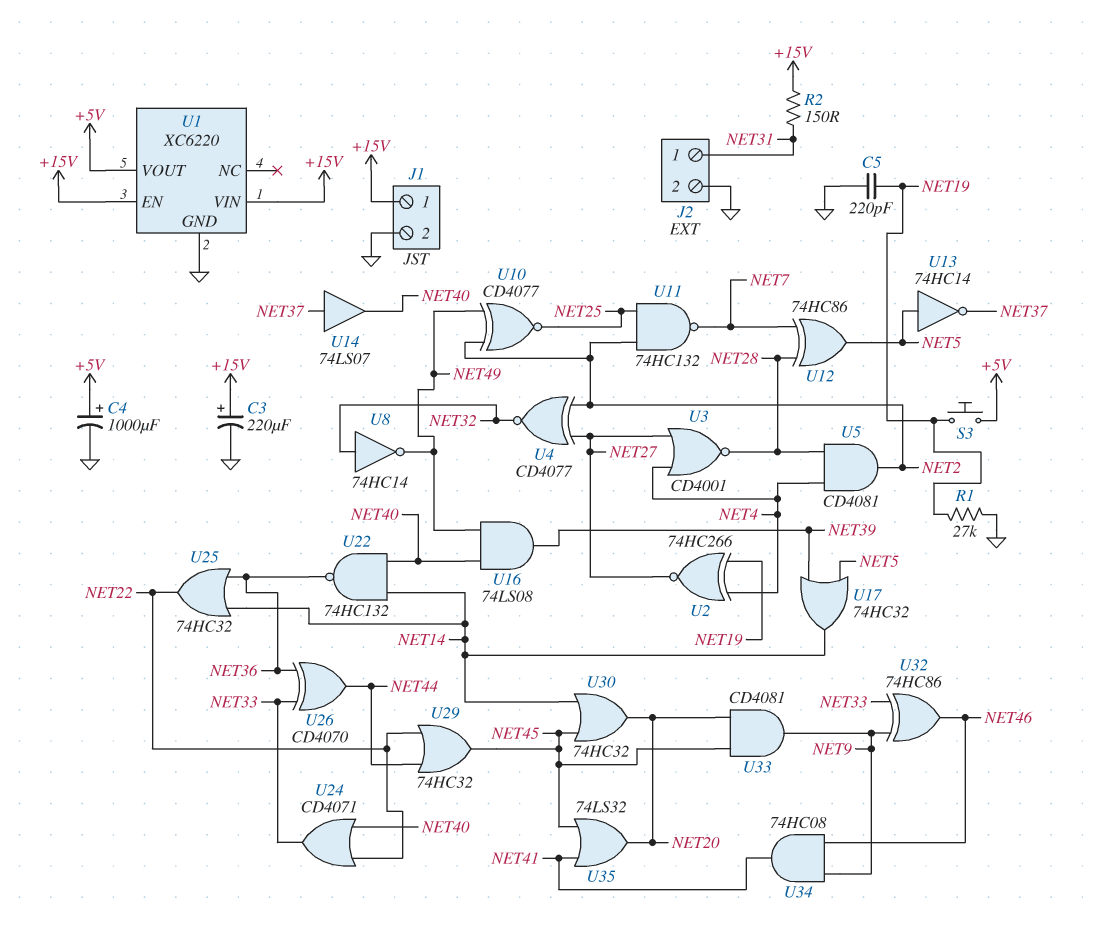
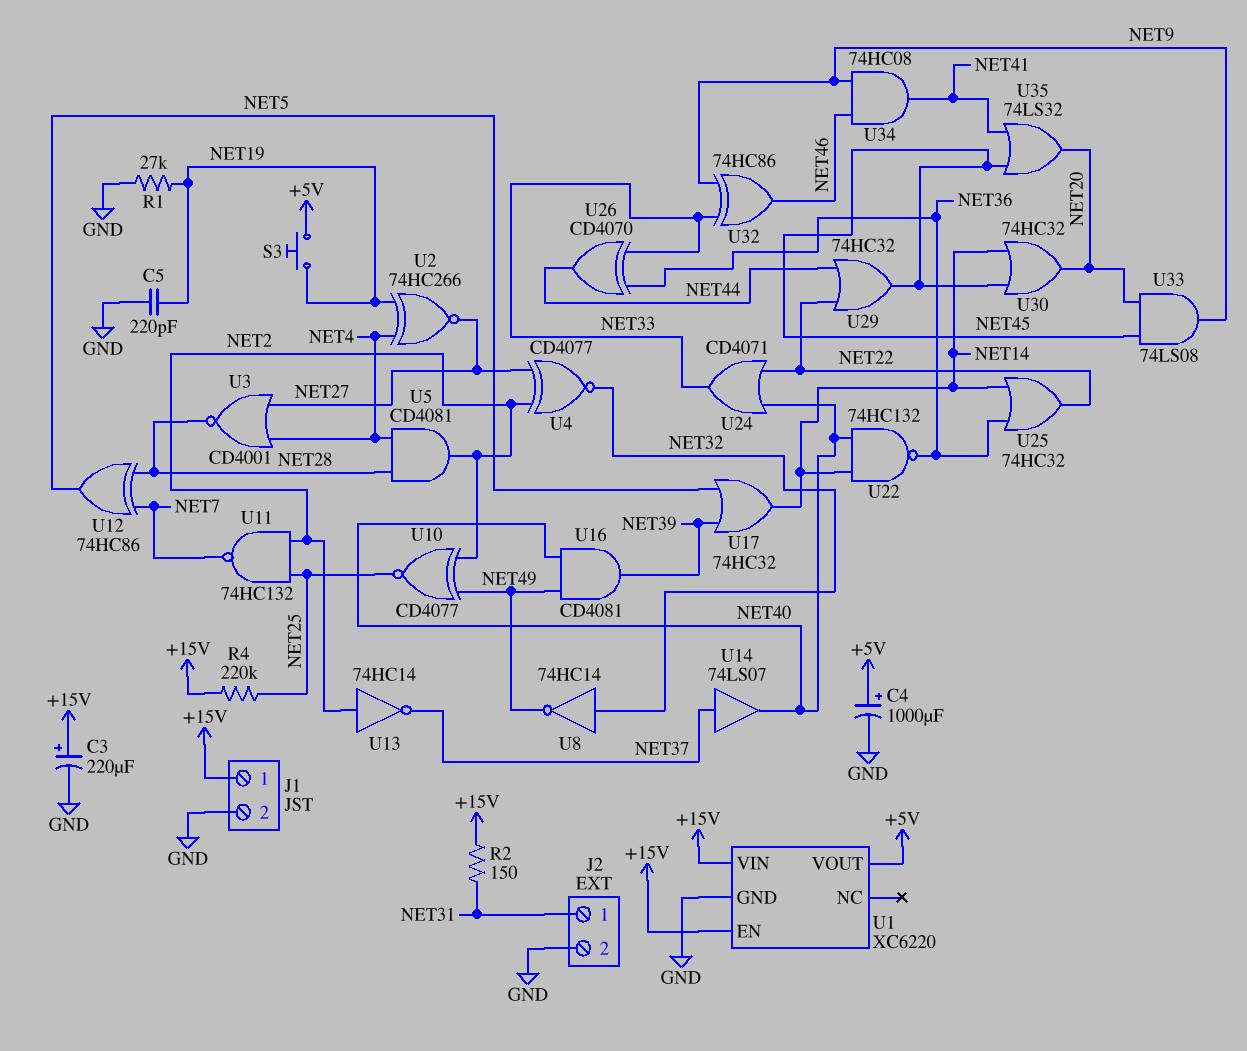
R4: none -> 220k (+15V, NET25)
U13: NOT 74HC14 (in NET5, out NET37) -> NOT 74HC14 (in NET2, out NET37)
U16: AND 74LS08 (in NET40, in NET49, out NET39) -> AND CD4081 (in NET40, in NET49, out NET39)
U33: AND CD4081 (in NET20, in NET45, out NET9) -> AND 74LS08 (in NET20, in NET45, out NET9)

